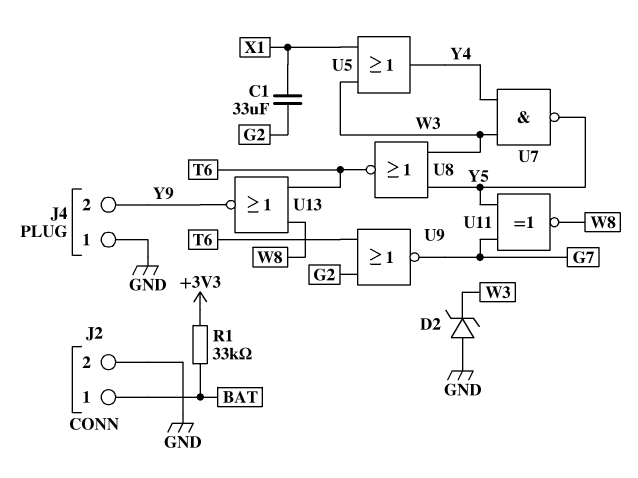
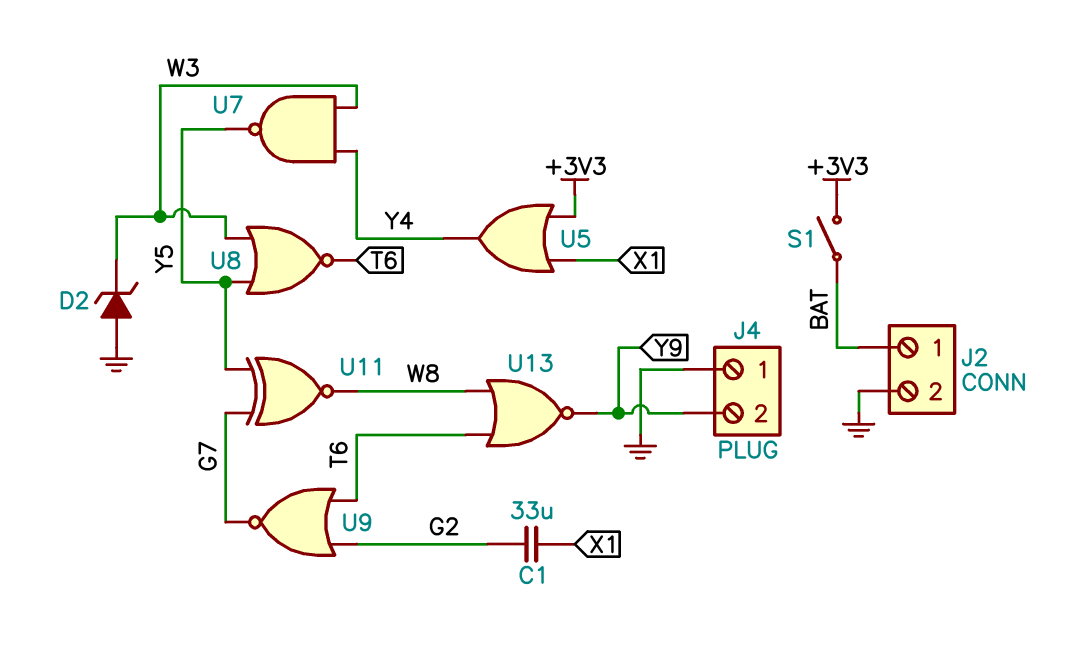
R1: 33k (+3V3, BAT) -> none
S1: none -> switch (+3V3, BAT)
U5: OR (in W3, in X1, out Y4) -> OR (in +3V3, in X1, out Y4)

